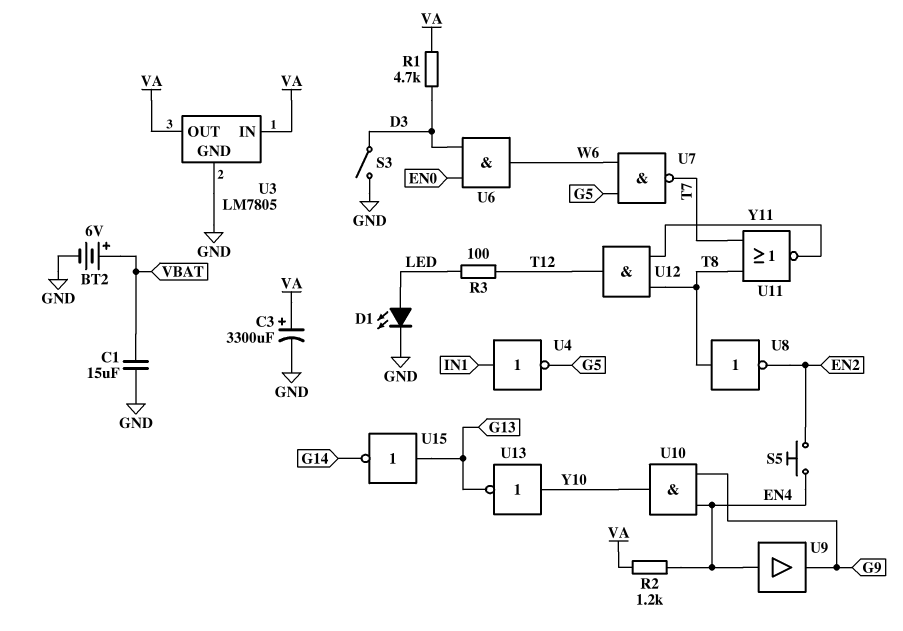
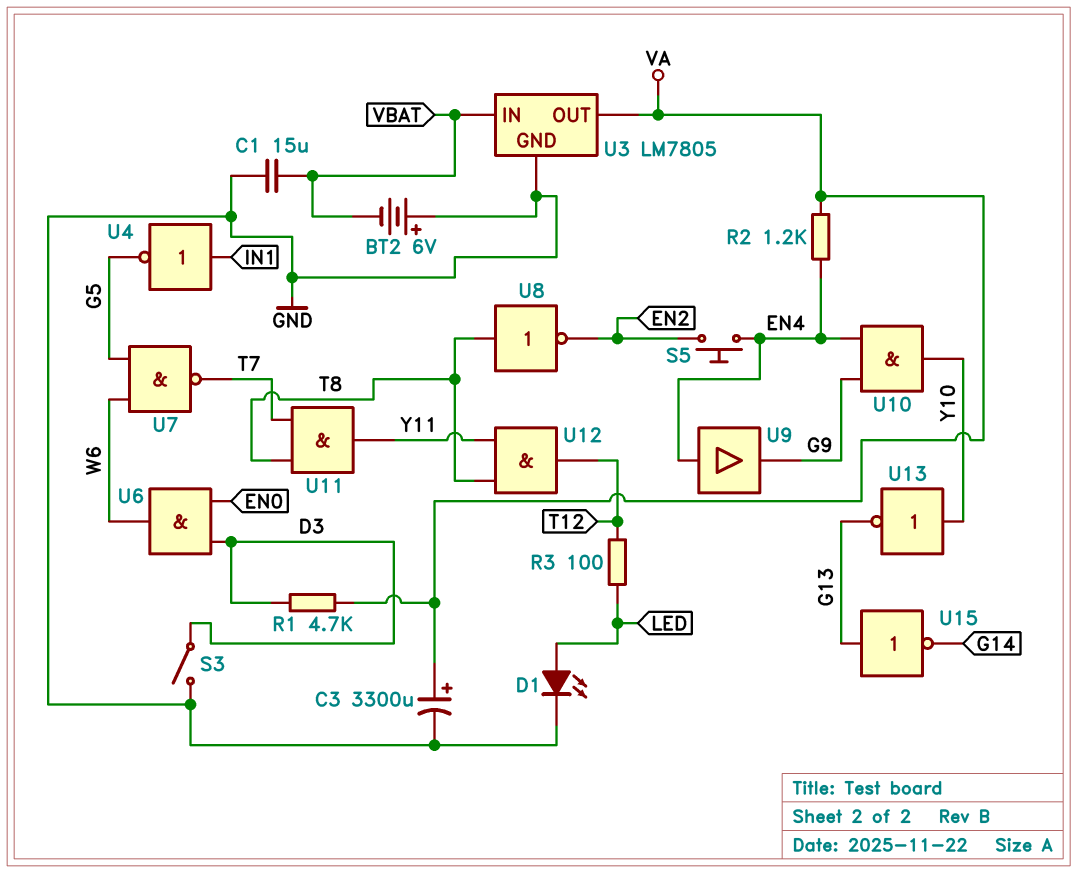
BT2: 6V (plus VBAT, minus GND) -> 6V (plus GND, minus VBAT)
U3 pin IN: VA -> VBAT
U11: NOR (in T7, in T8, out Y11) -> AND (in T7, in T8, out Y11)

